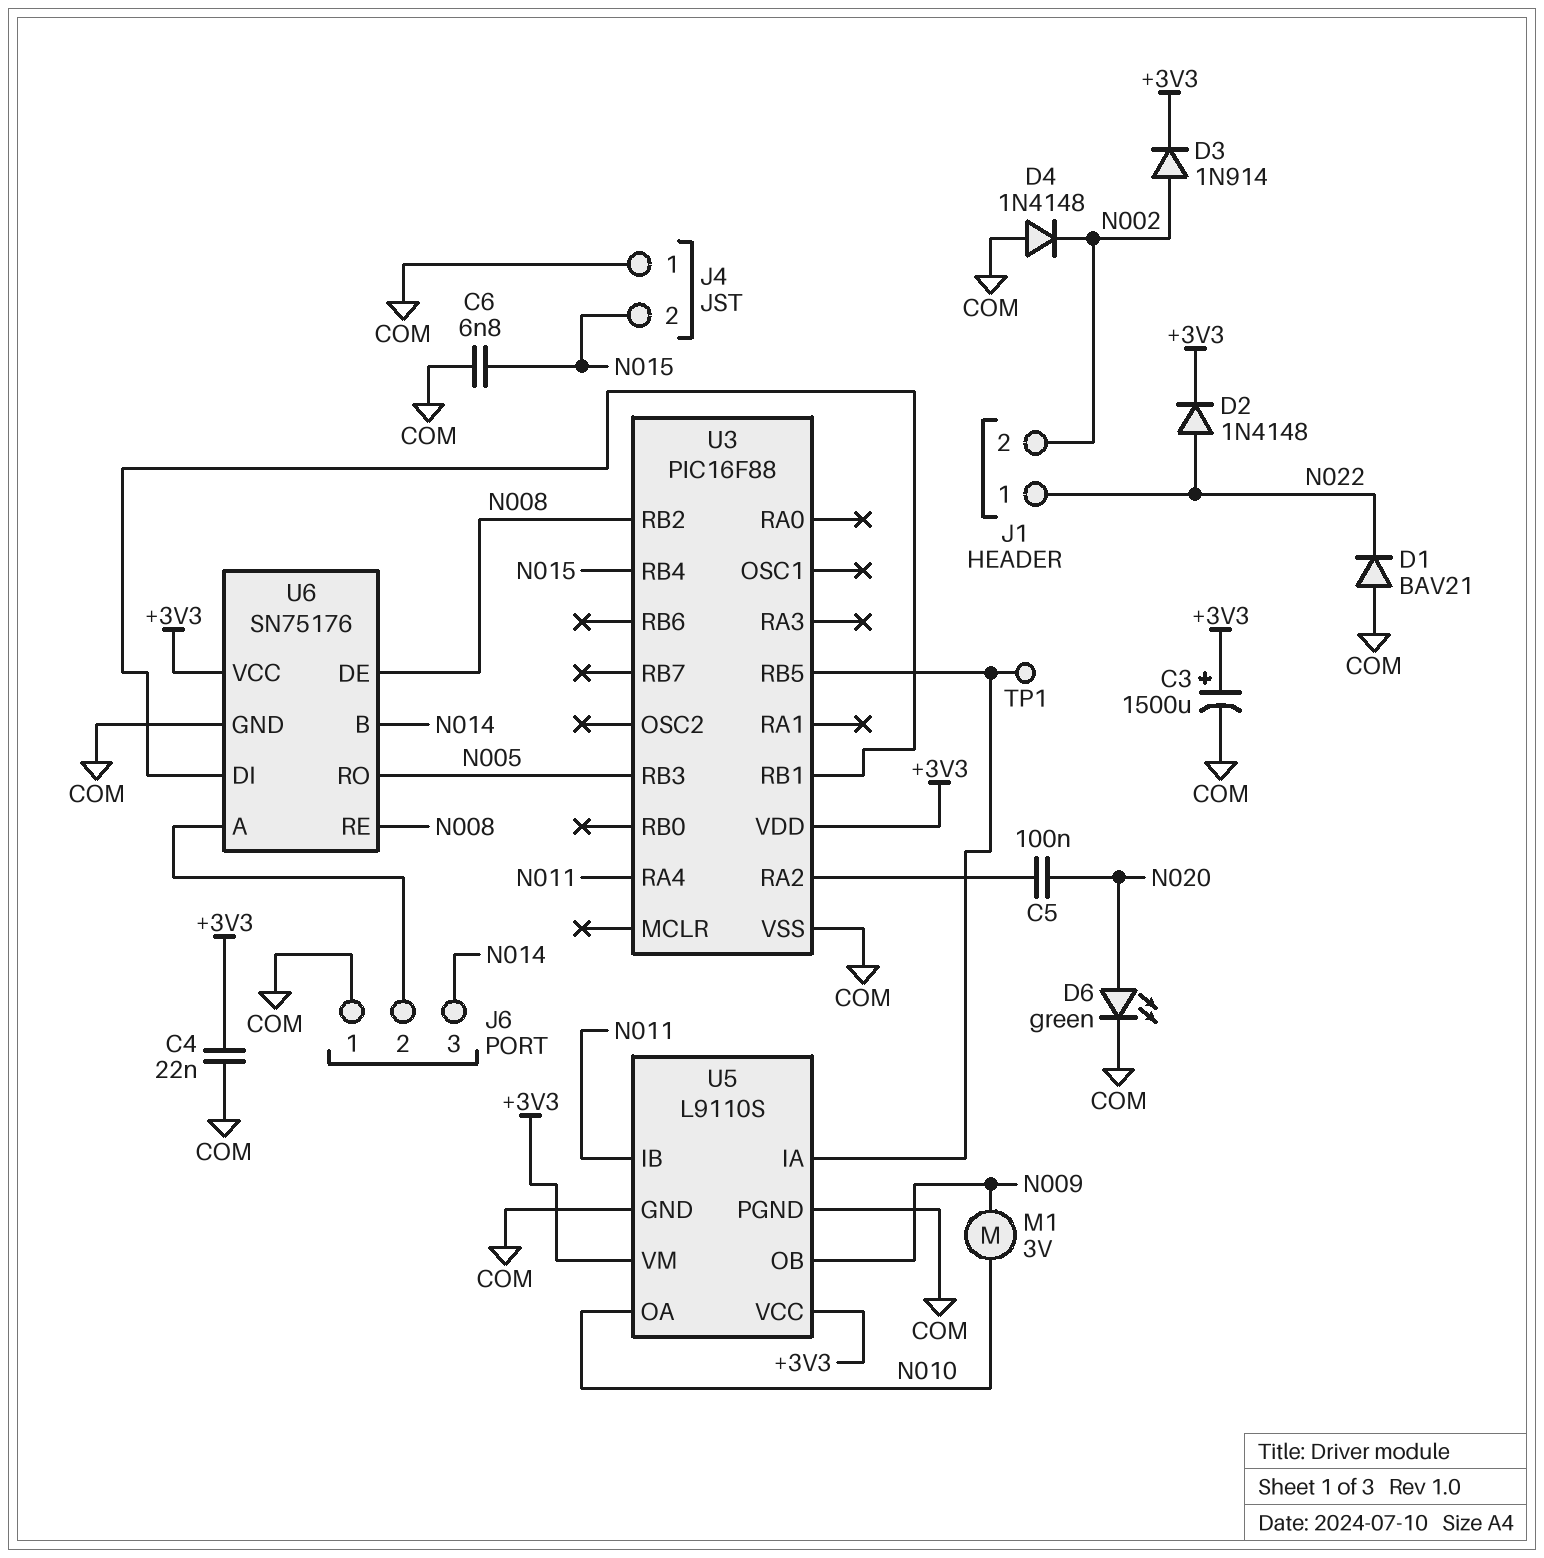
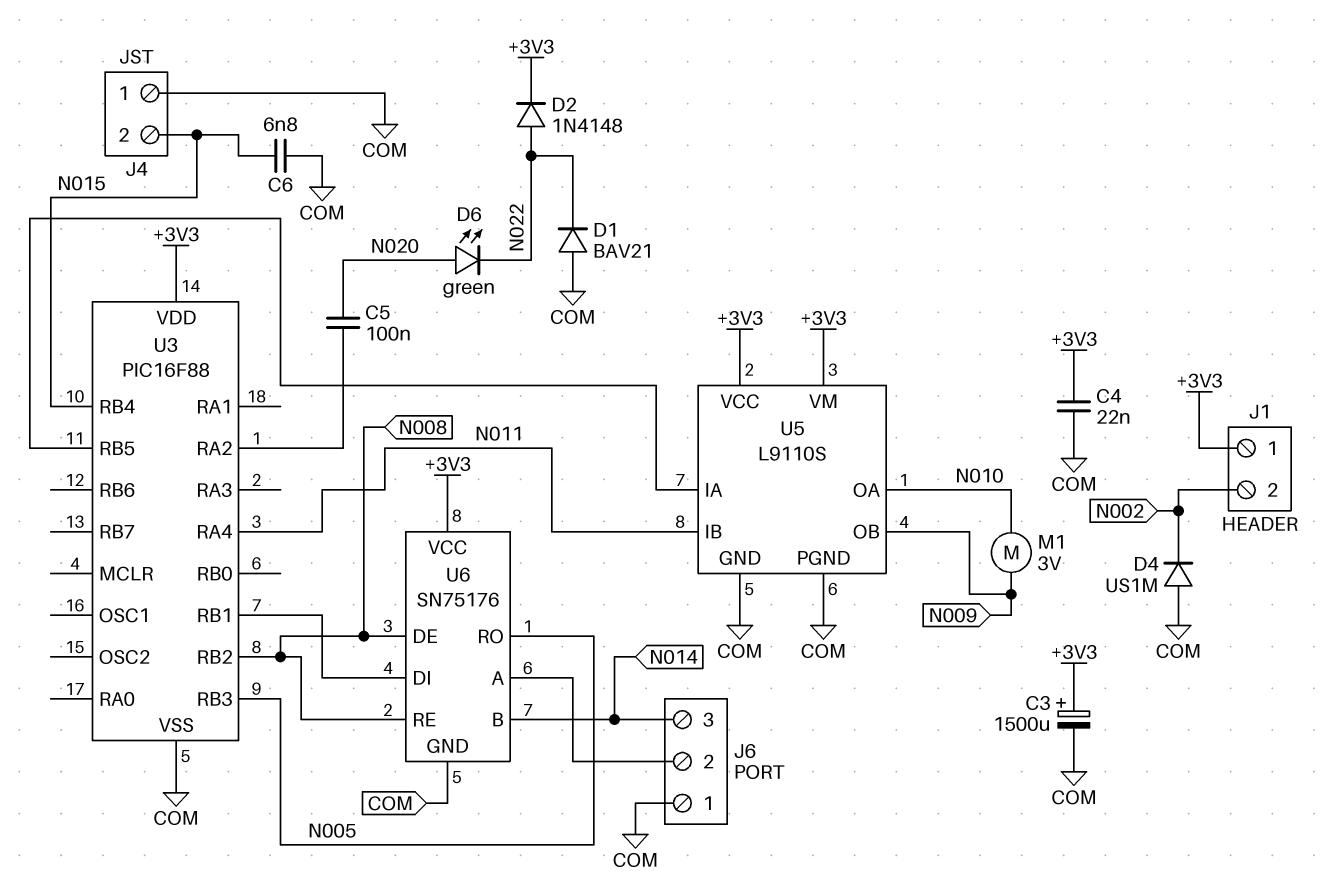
D3: diode 1N914 (A N002, K +3V3) -> none
D4: diode 1N4148 (A COM, K N002) -> diode US1M (A COM, K N002)
D6: LED green (A N020, K COM) -> LED green (A N020, K N022)
J1 pin 1: N022 -> +3V3
TP1: test point (U3/RB5) -> none

